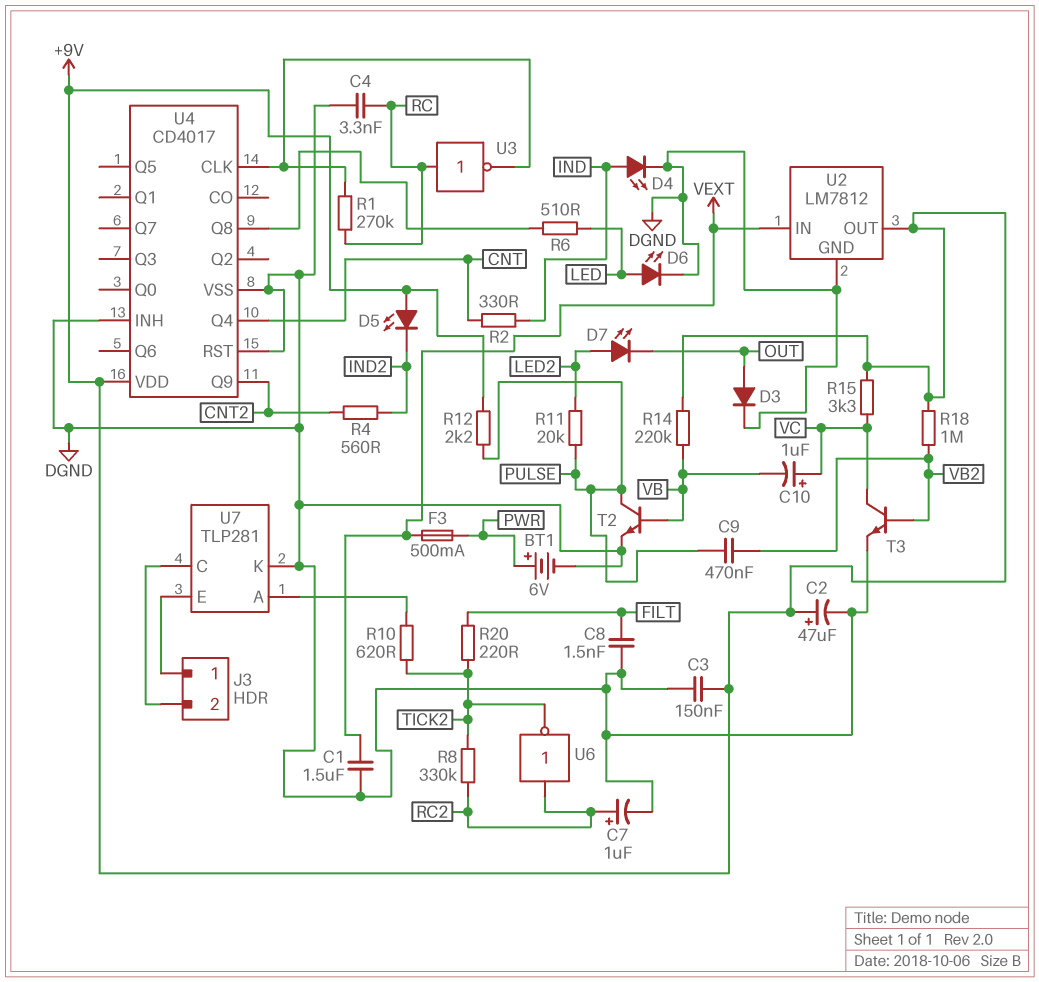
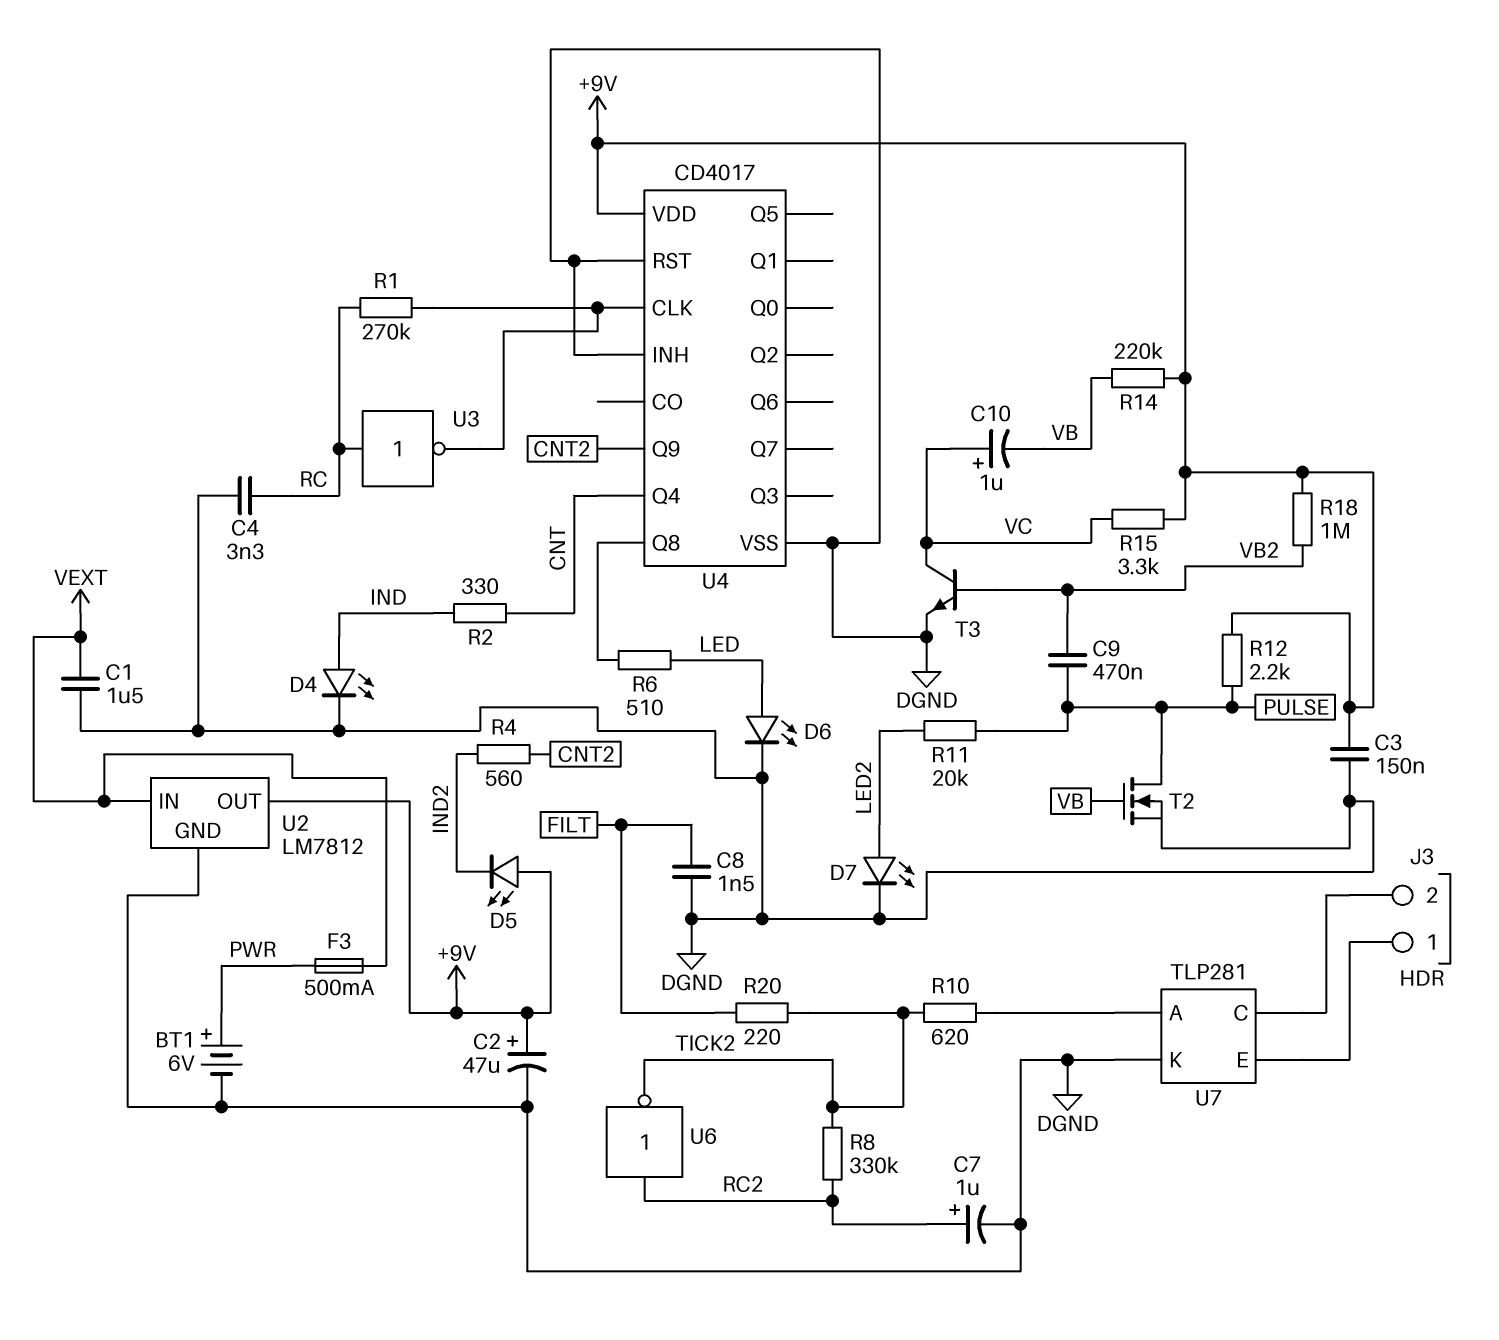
D3: diode (A OUT, K DGND) -> none
D7: LED (A LED2, K OUT) -> LED (A LED2, K DGND)
T2: NPN (B VB, C PULSE, E DGND) -> NMOS (G VB, D PULSE, S DGND)

